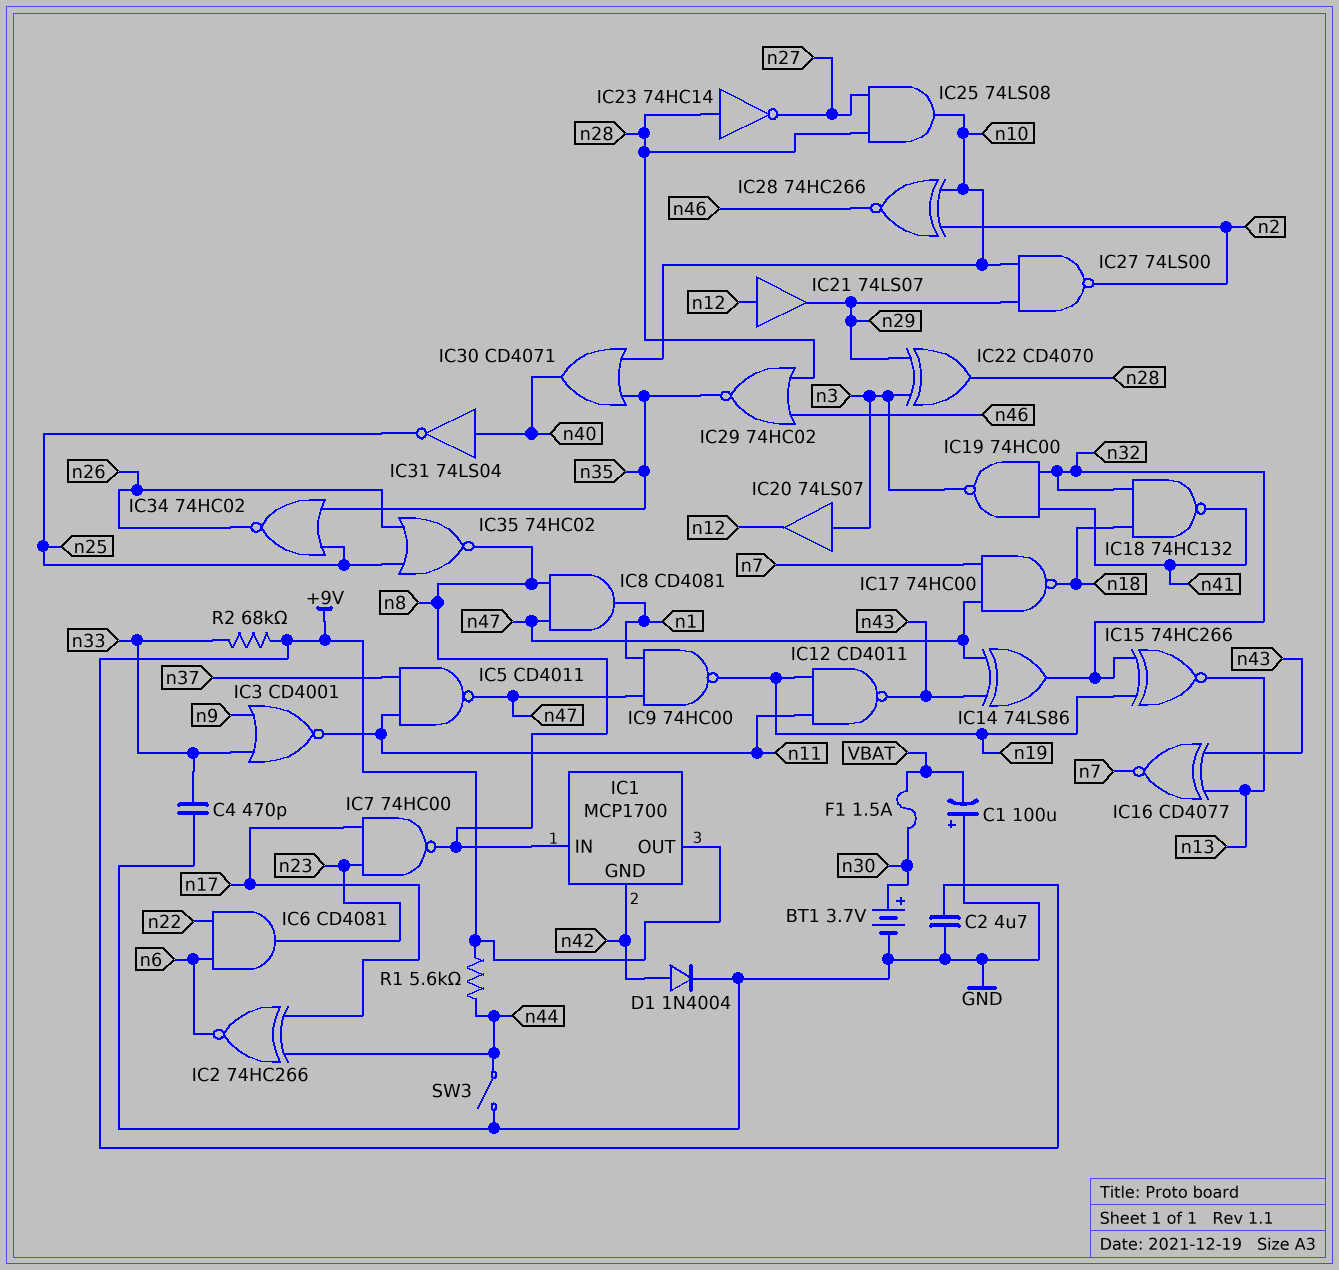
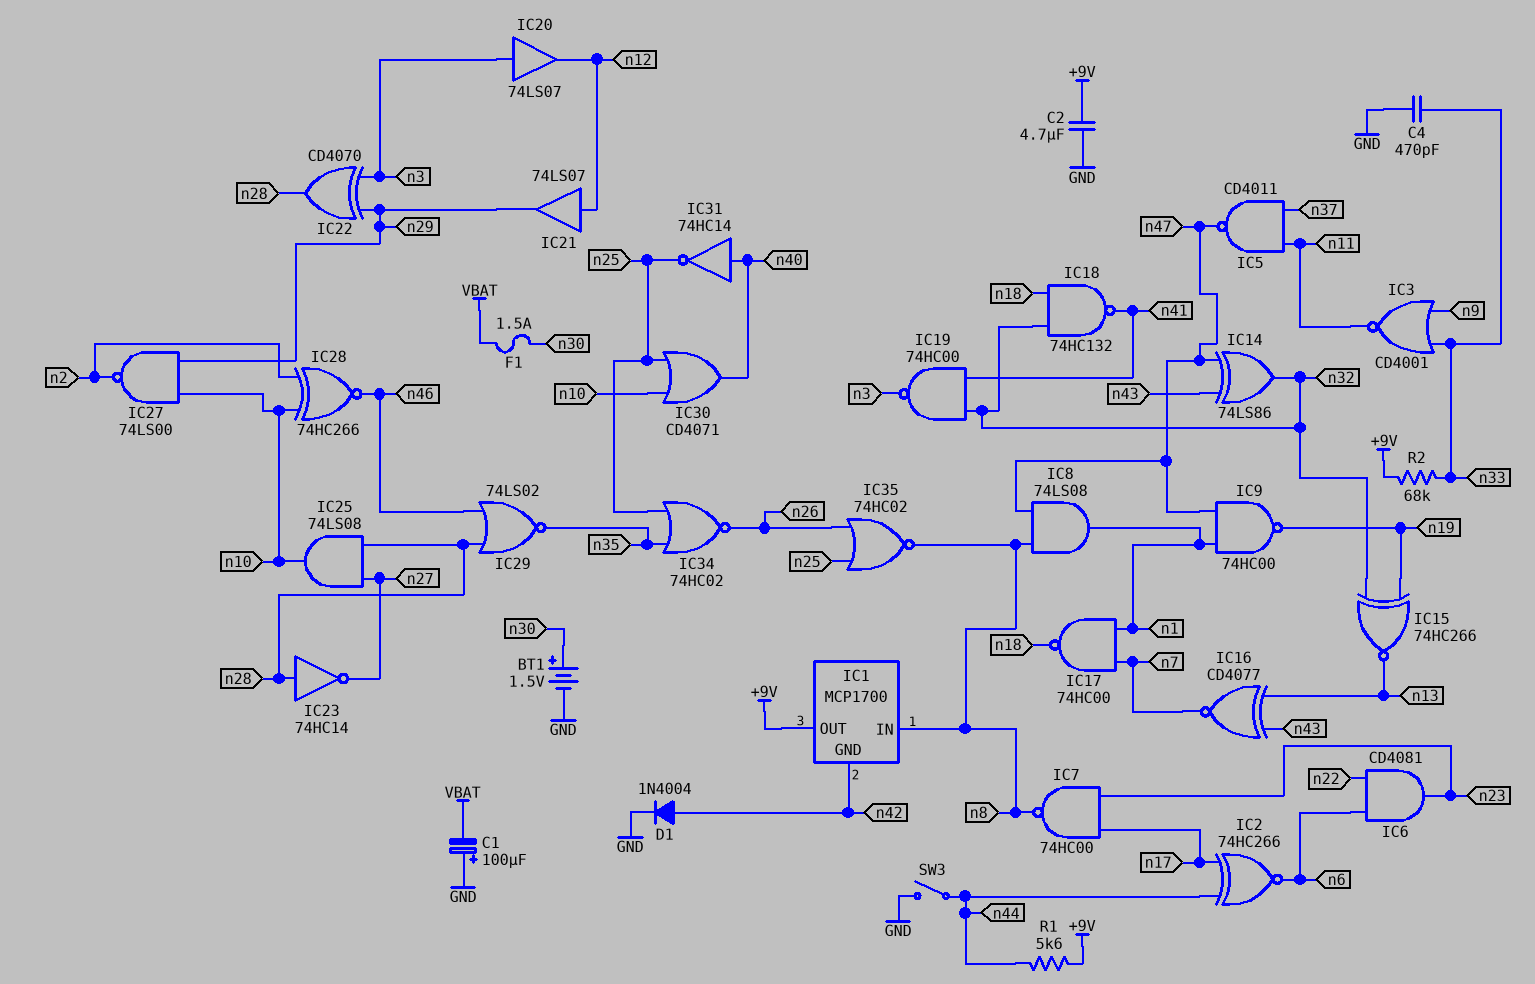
BT1: 3.7V (plus n30, minus GND) -> 1.5V (plus n30, minus GND)
IC8: AND CD4081 (in n8, in n47, out n1) -> AND 74LS08 (in n8, in n47, out n1)
IC12: NAND CD4011 (in n11, in n19, out n43) -> none
IC17: NAND 74HC00 (in n7, in n47, out n18) -> NAND 74HC00 (in n1, in n7, out n18)
IC29: NOR 74HC02 (in n28, in n46, out n35) -> NOR 74LS02 (in n28, in n46, out n35)
IC30: OR CD4071 (in n10, in n35, out n40) -> OR CD4071 (in n10, in n25, out n40)
IC31: NOT 74LS04 (in n40, out n25) -> NOT 74HC14 (in n40, out n25)

